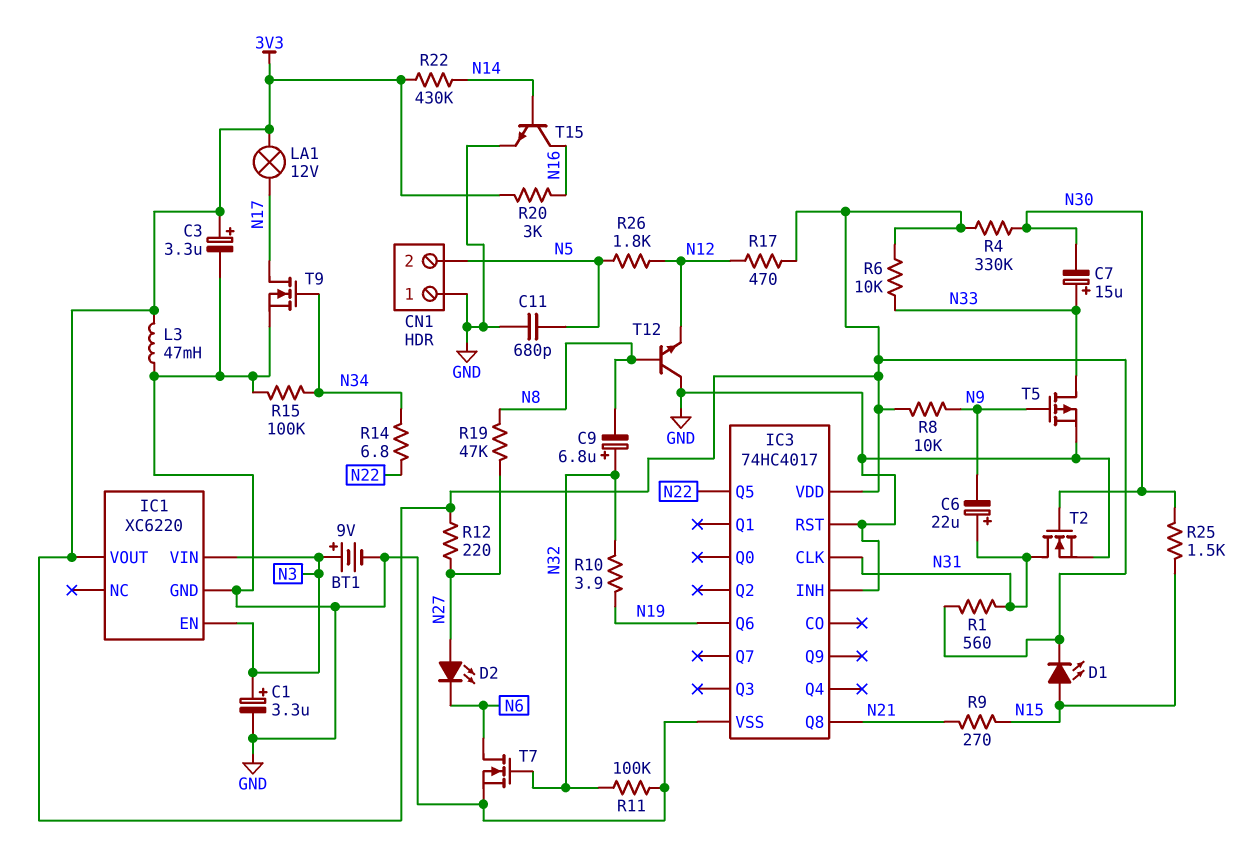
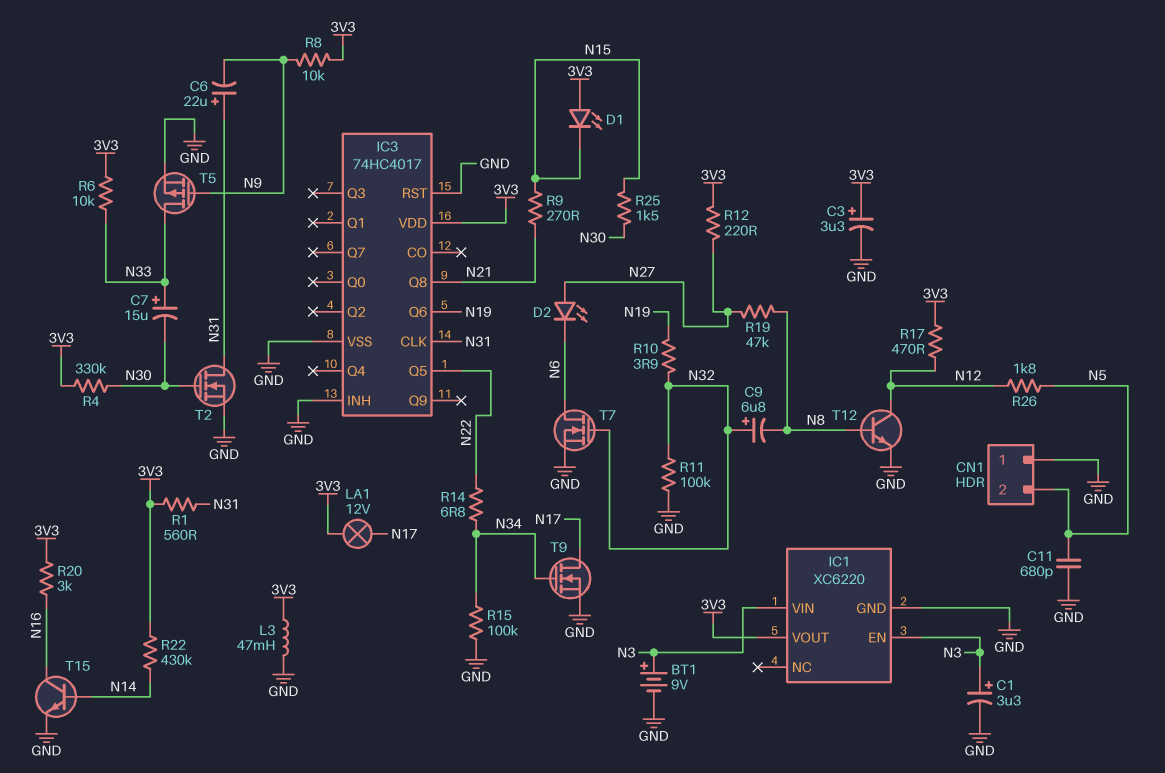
D1: LED (A N15, K 3V3) -> LED (A 3V3, K N15)
T12: NPN (B N8, C GND, E N12) -> NPN (B N8, C N12, E GND)

